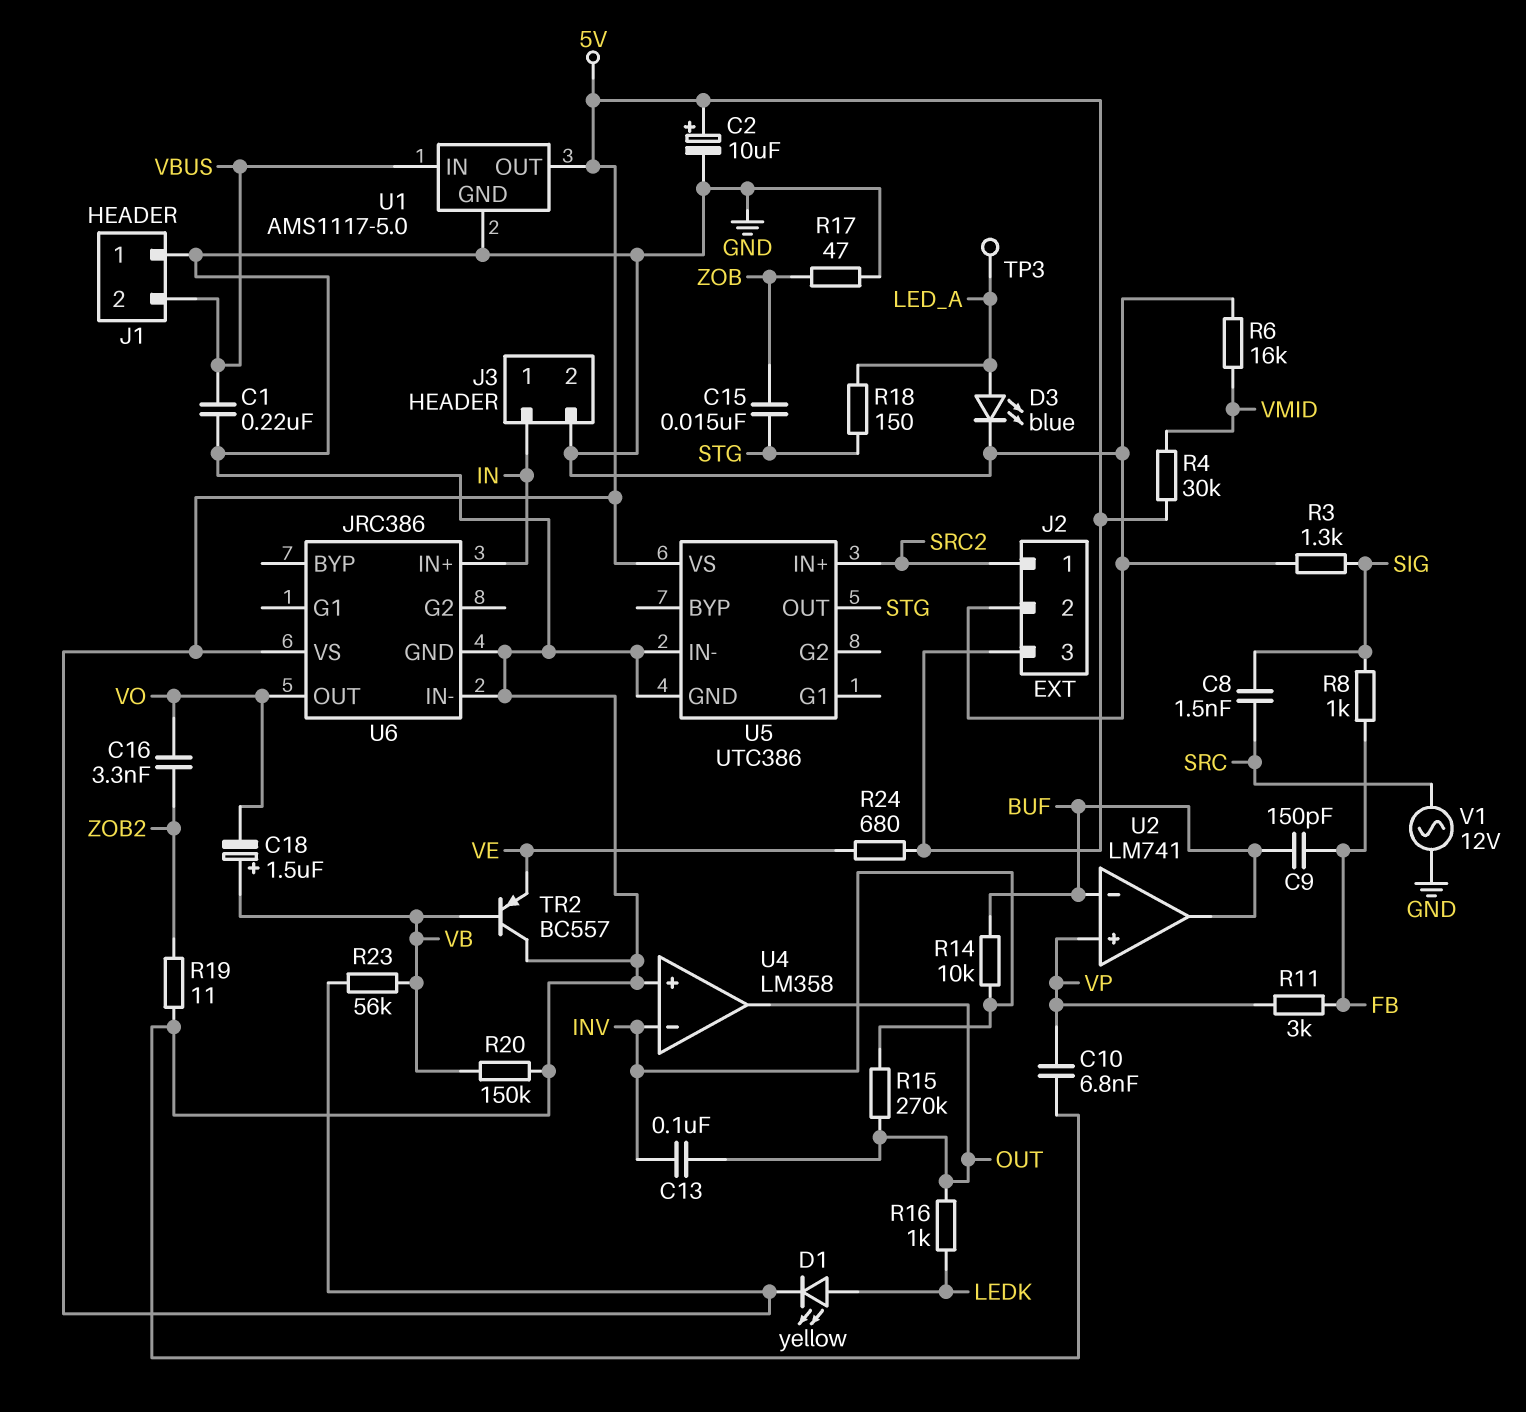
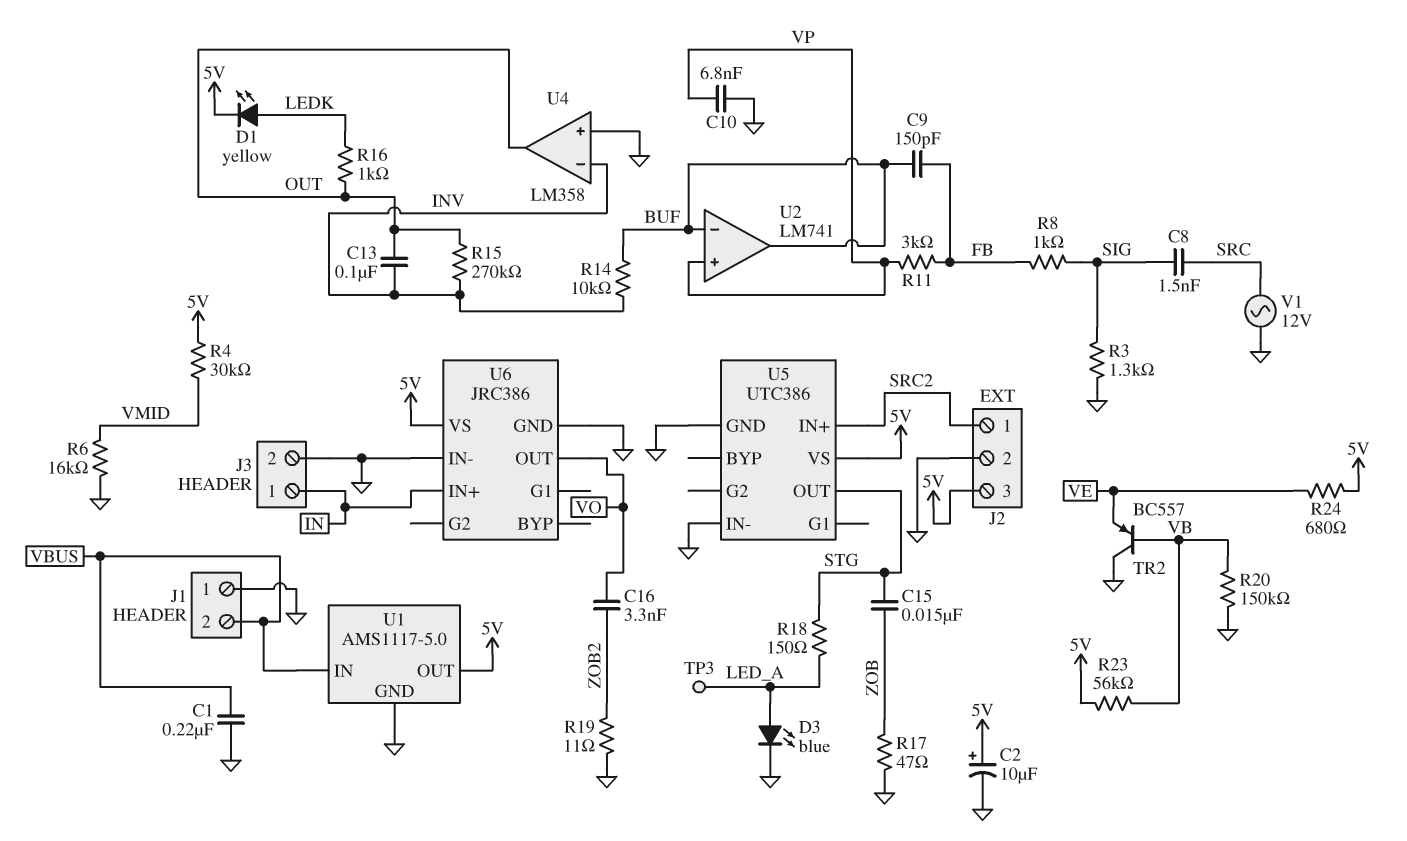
C18: 1.5uF (plus VB, minus VO) -> none

